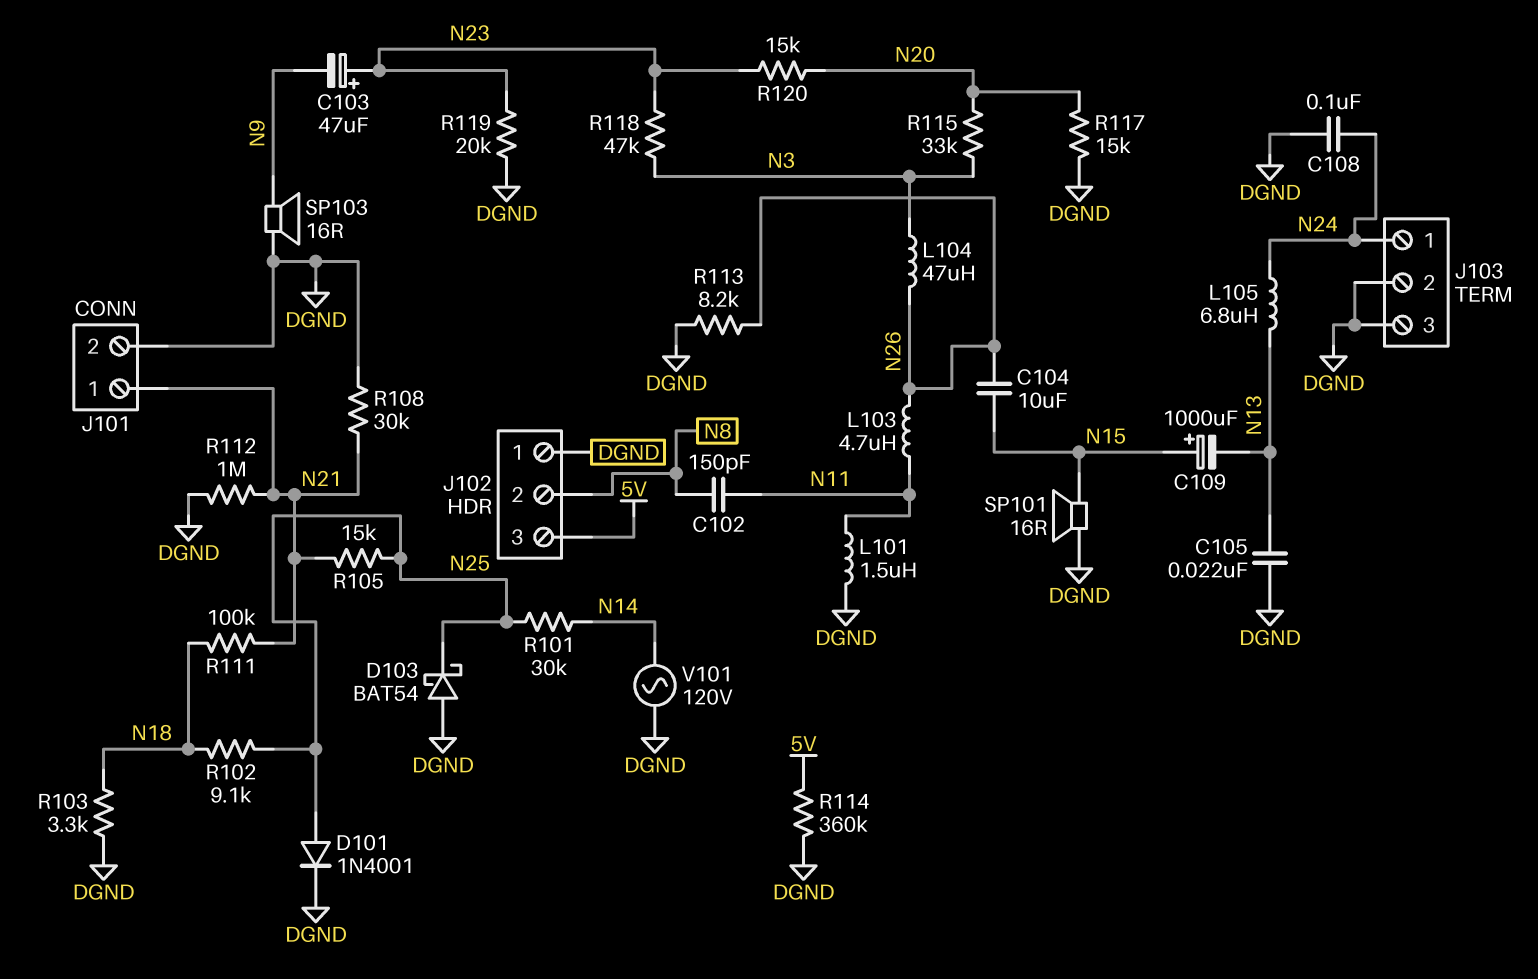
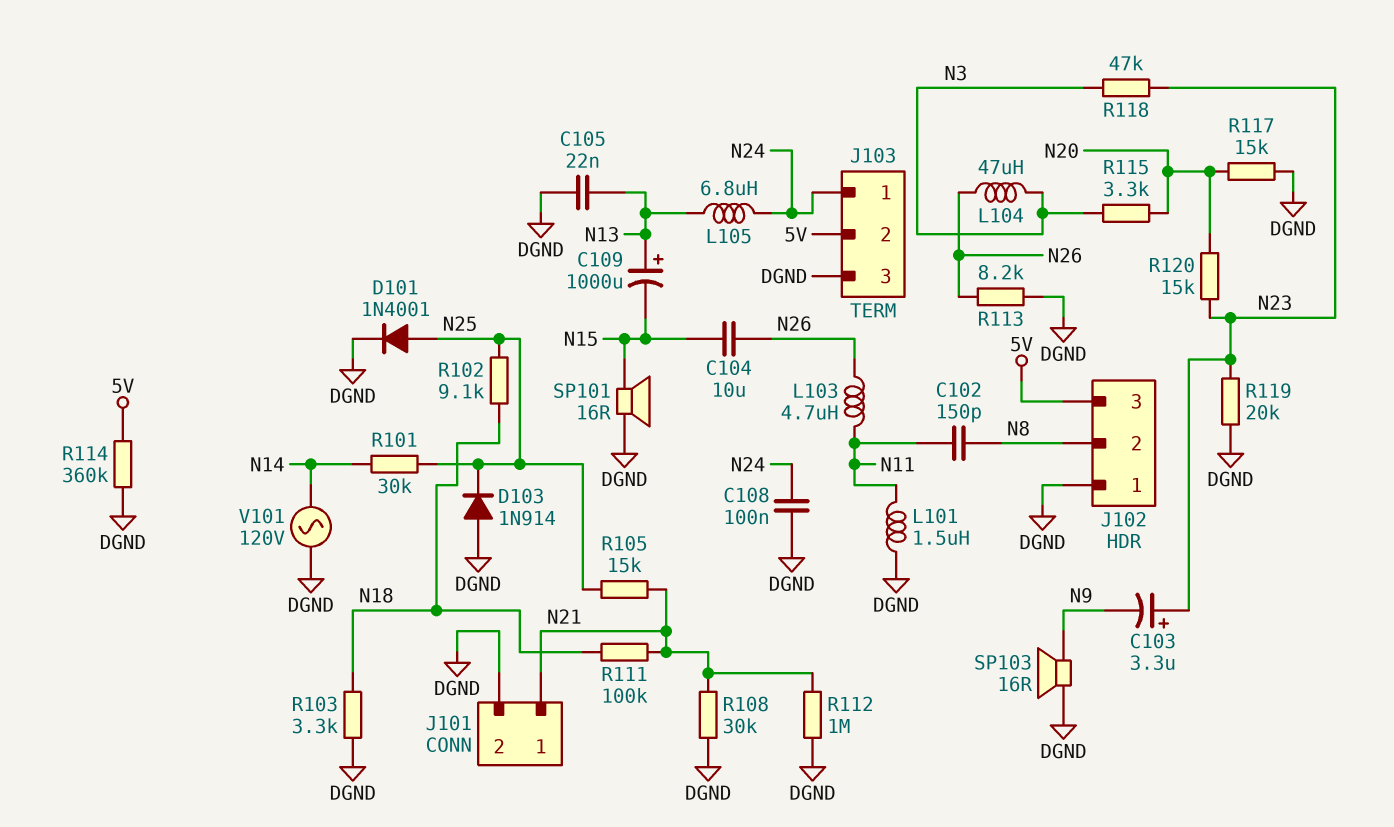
C103: 47uF (plus N23, minus N9) -> 3.3uF (plus N23, minus N9)
C109: 1000uF (plus N15, minus N13) -> 1000uF (plus N13, minus N15)
D103: schottky BAT54 (A DGND, K N25) -> diode 1N914 (A DGND, K N25)
J103 pin 2: DGND -> 5V
R115: 33k (N3, N20) -> 3.3k (N3, N20)

